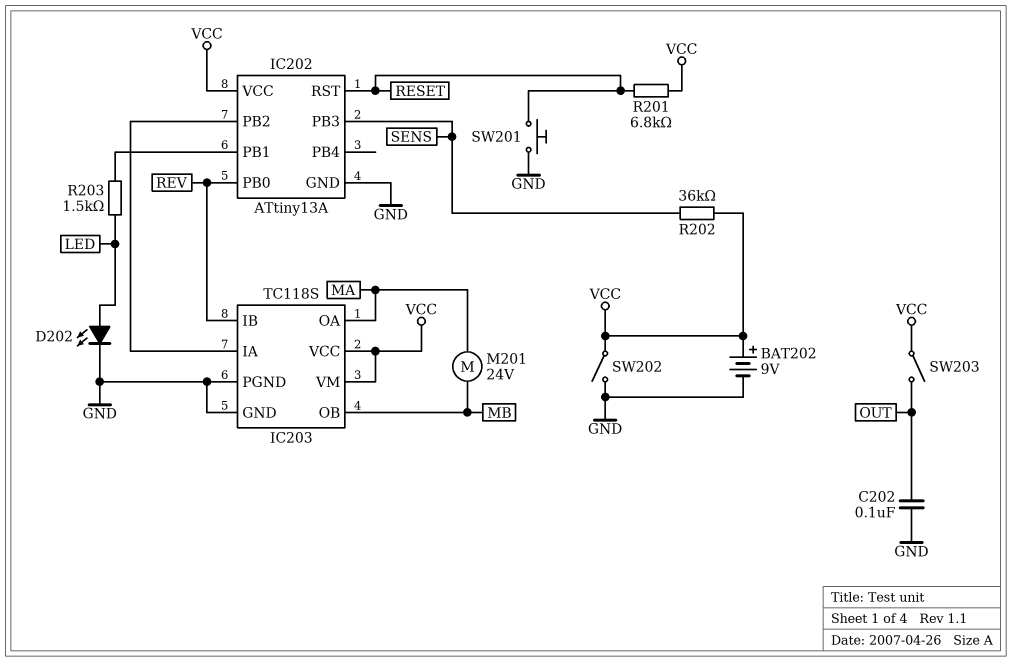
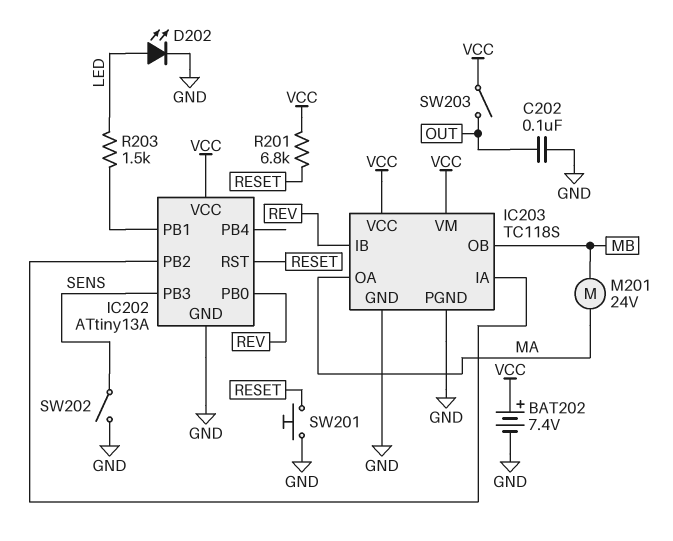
BAT202: 9V (plus VCC, minus GND) -> 7.4V (plus VCC, minus GND)
R202: 36k (SENS, VCC) -> none
SW202: switch (GND, VCC) -> switch (GND, SENS)

